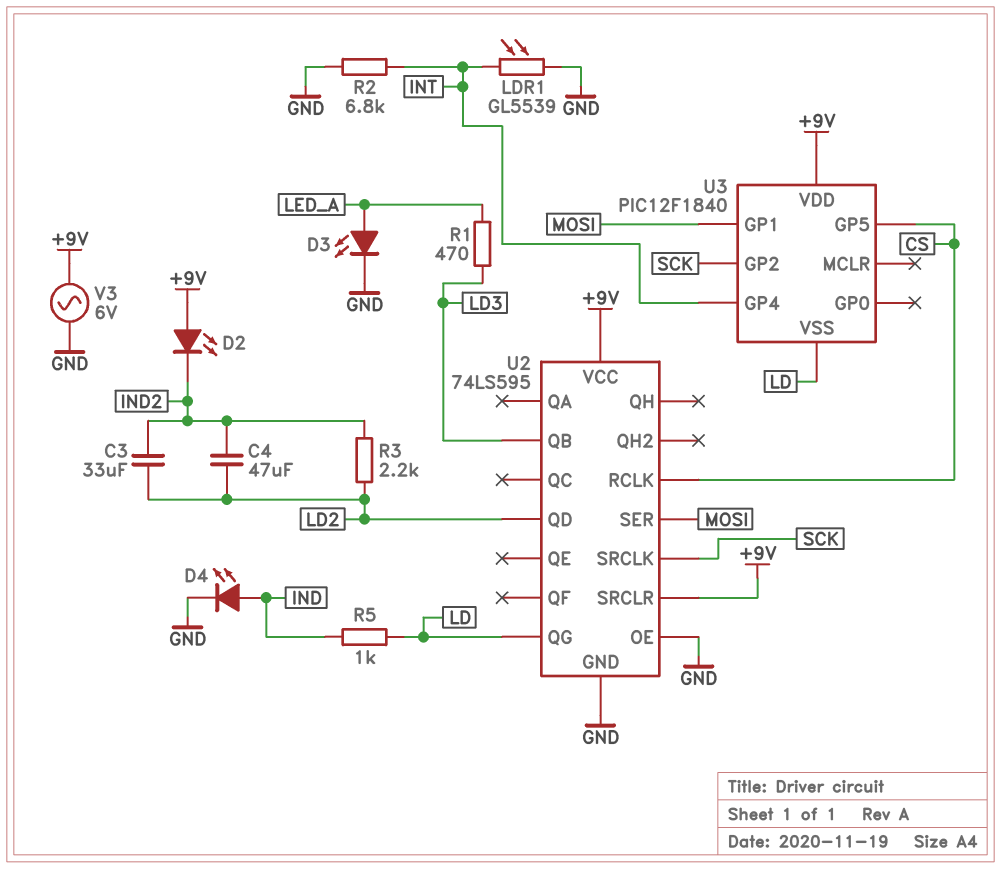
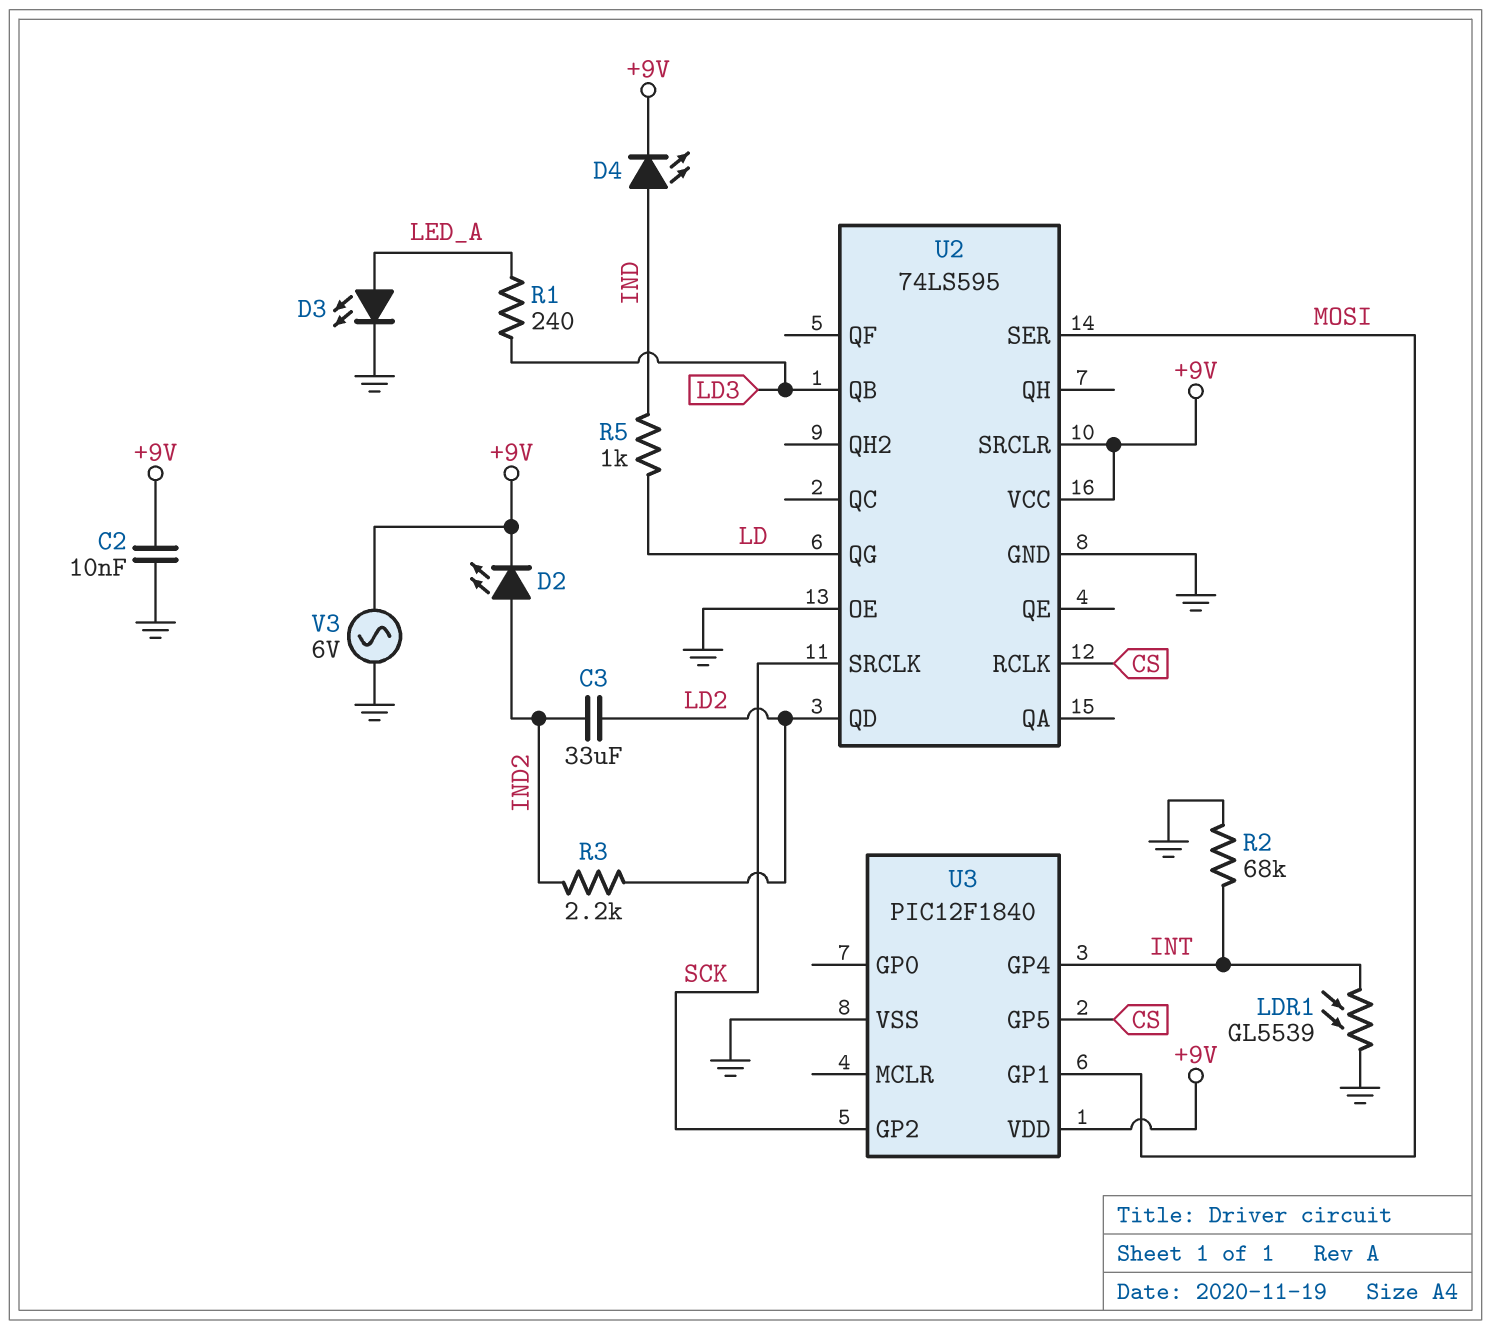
C2: none -> 10nF (+9V, GND)
C4: 47uF (IND2, LD2) -> none
D2: LED (A +9V, K IND2) -> LED (A IND2, K +9V)
D4: LED (A IND, K GND) -> LED (A IND, K +9V)
R1: 470 (LD3, LED_A) -> 240 (LD3, LED_A)
R2: 6.8k (GND, INT) -> 68k (GND, INT)
U3 pin VSS: LD -> GND

